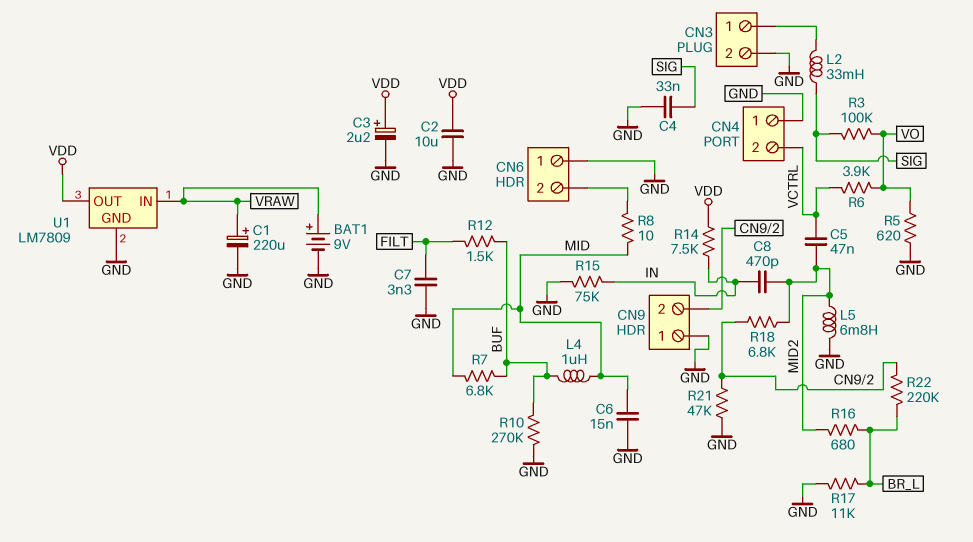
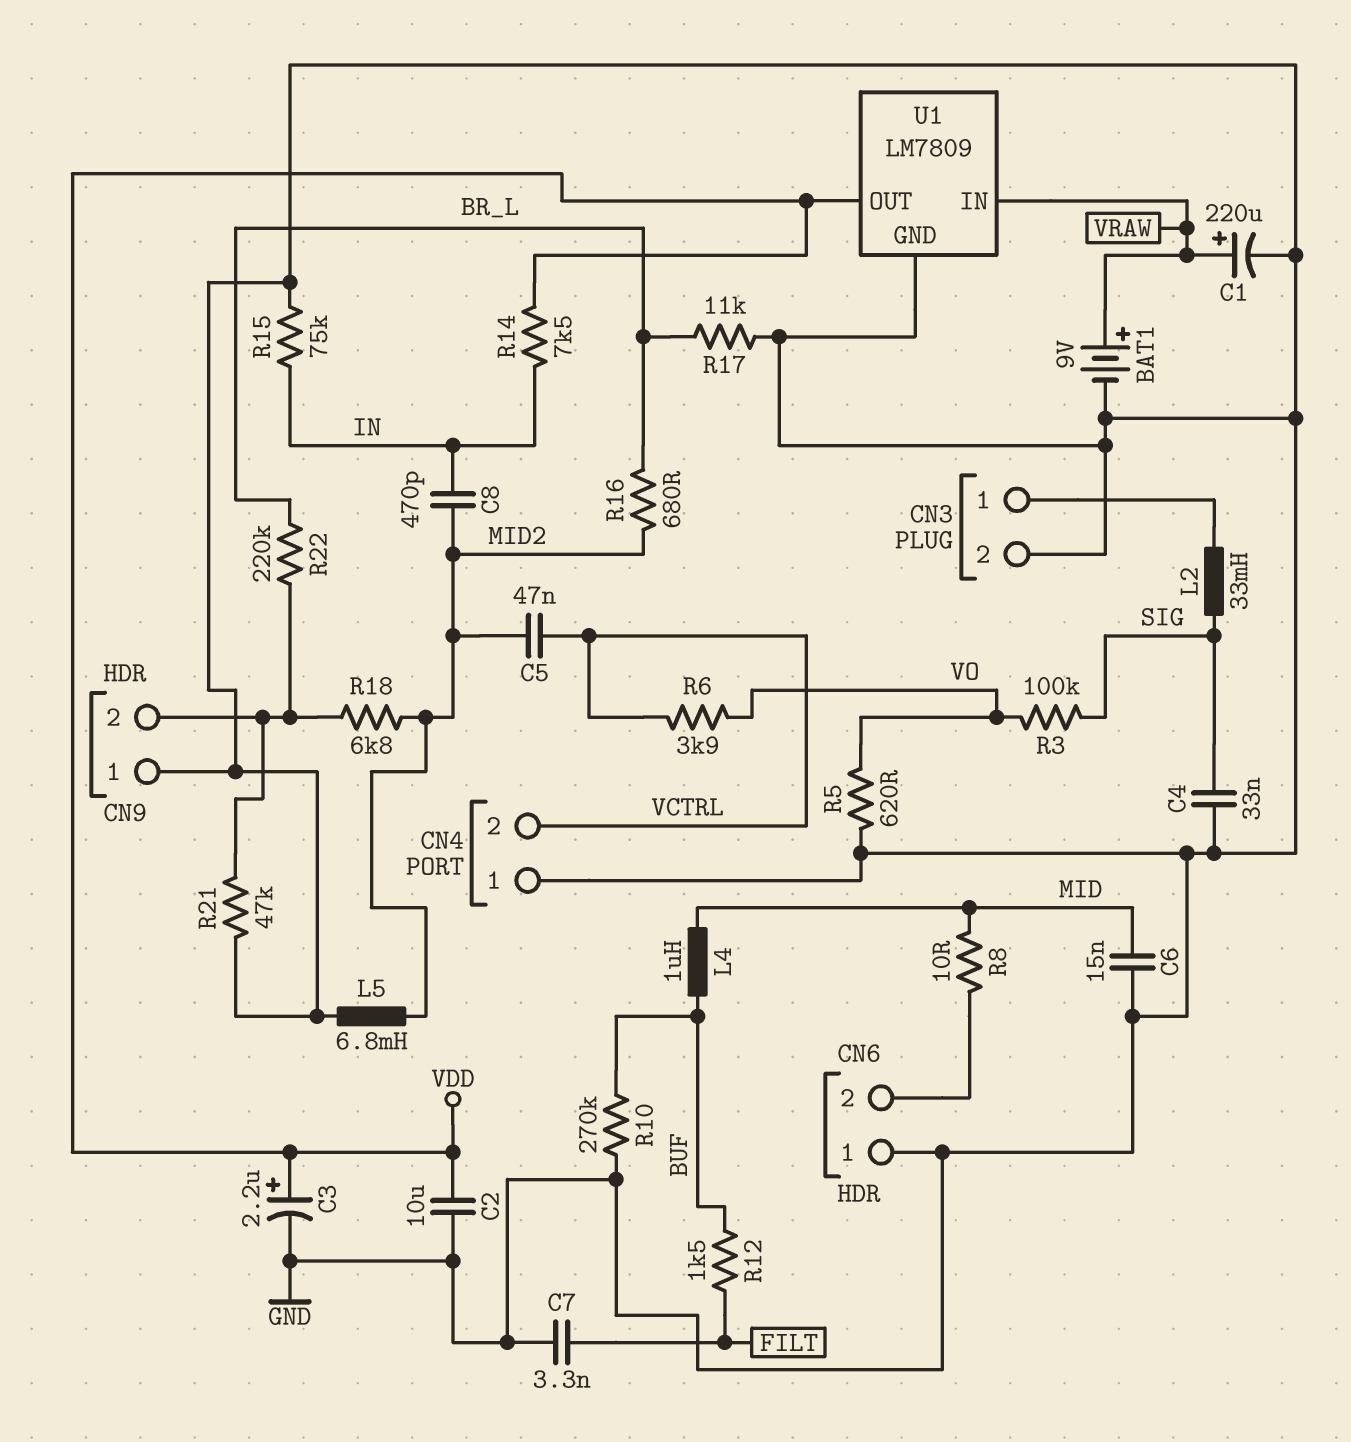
R7: 6.8k (BUF, MID) -> none

